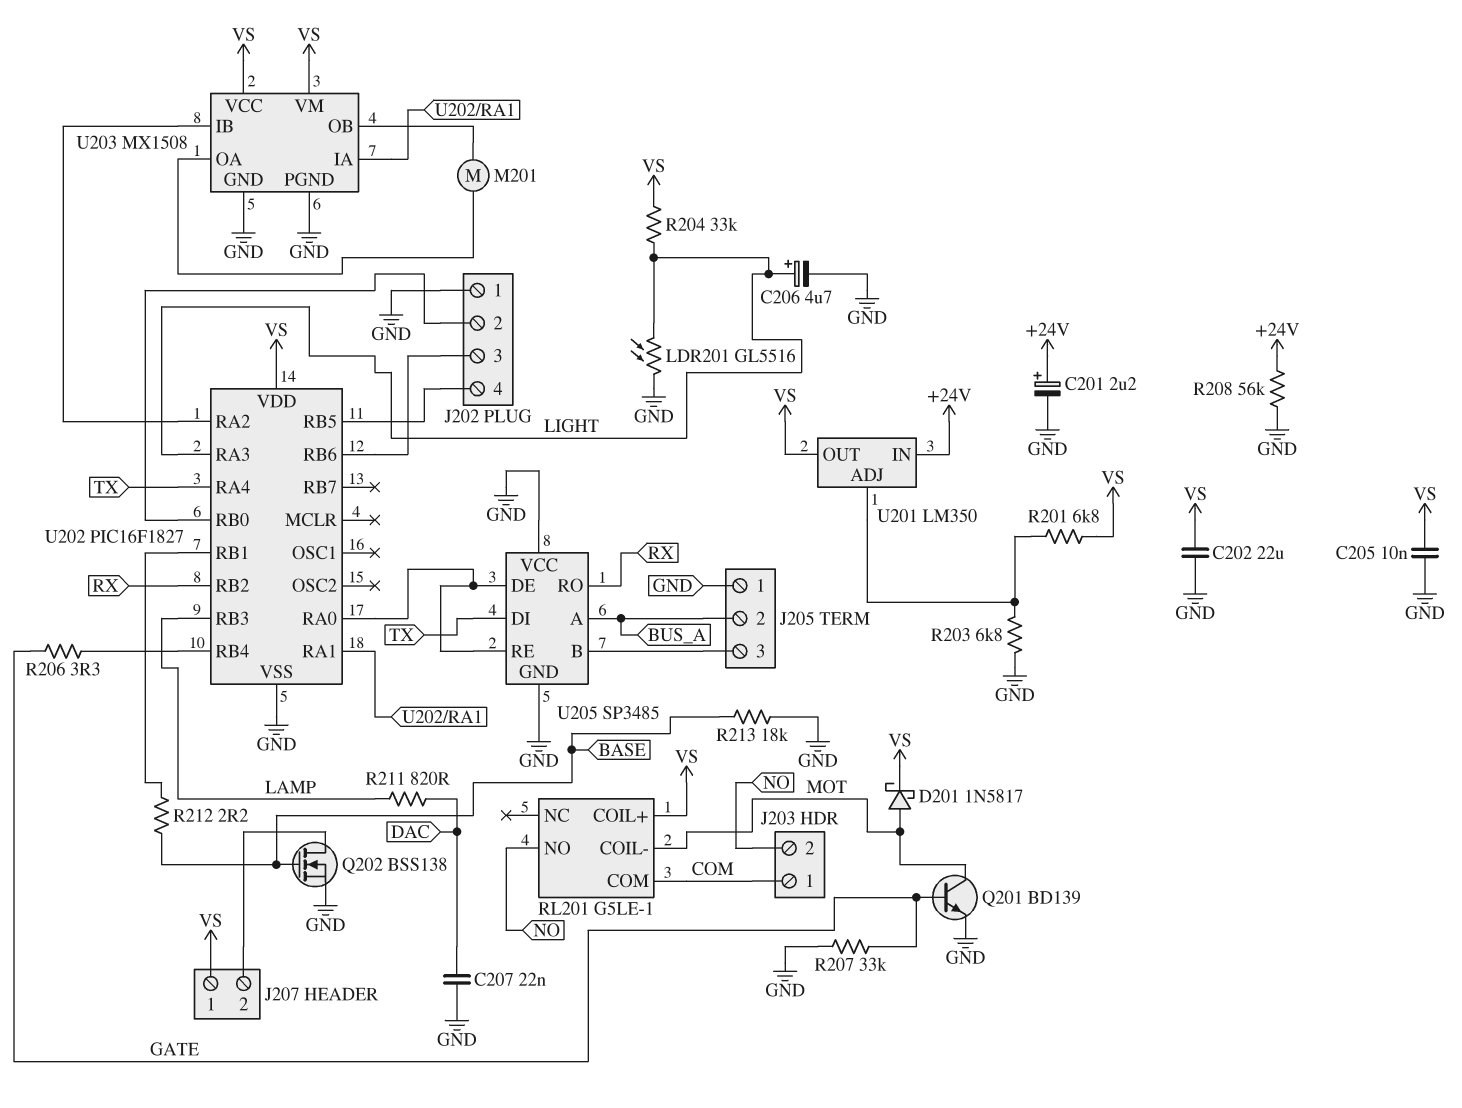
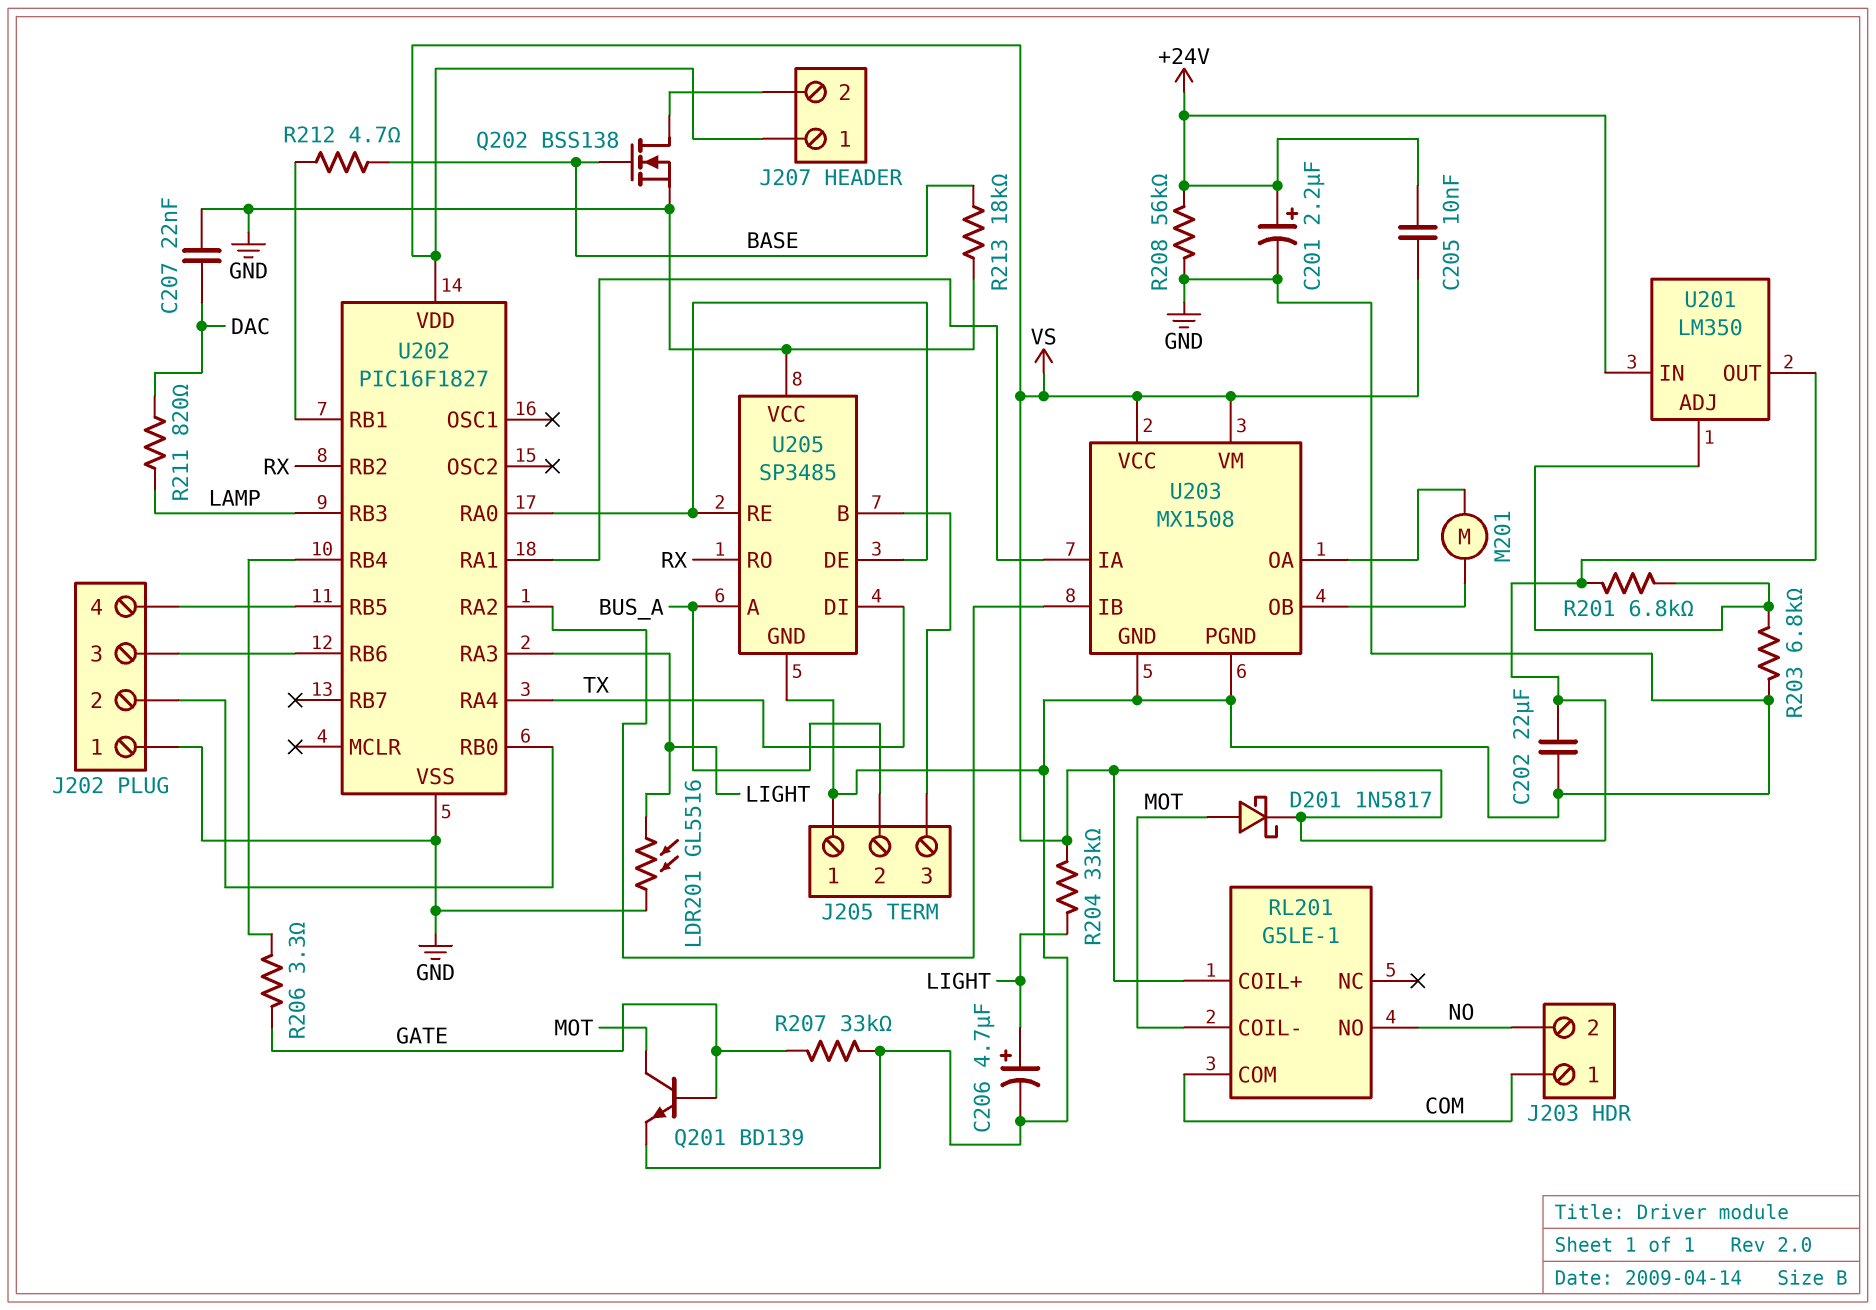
C205: 10nF (GND, VS) -> 10nF (+24V, VS)
R212: 2.2 (BASE, U202/RB1) -> 4.7 (BASE, U202/RB1)

